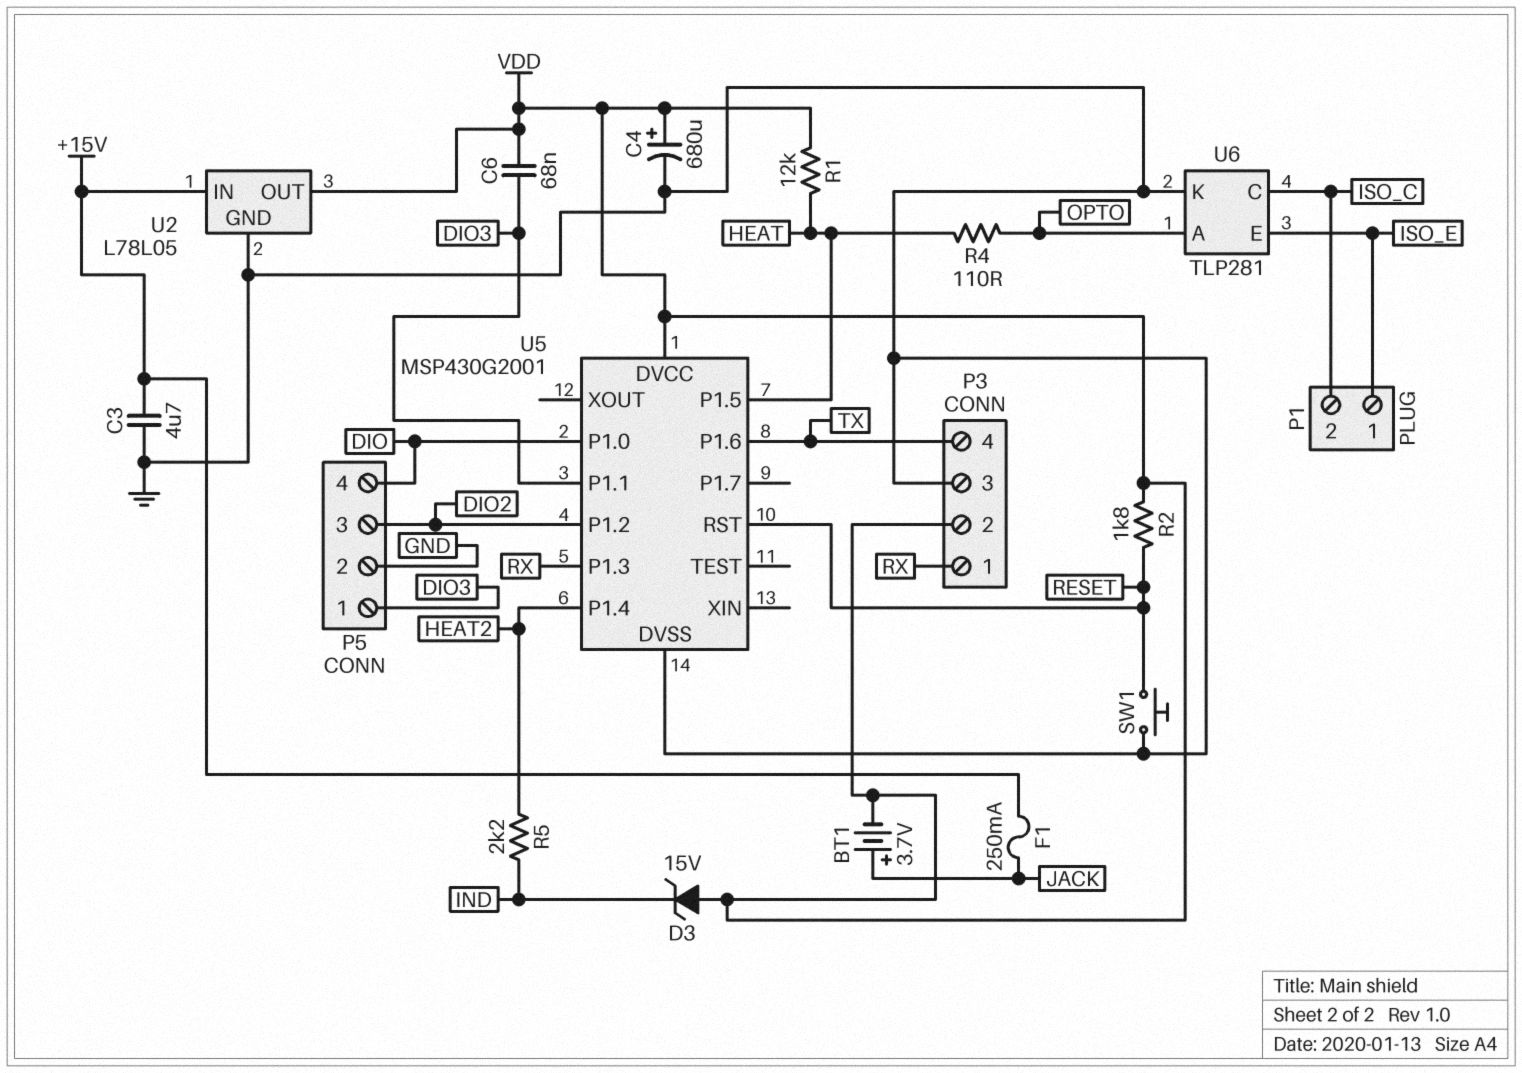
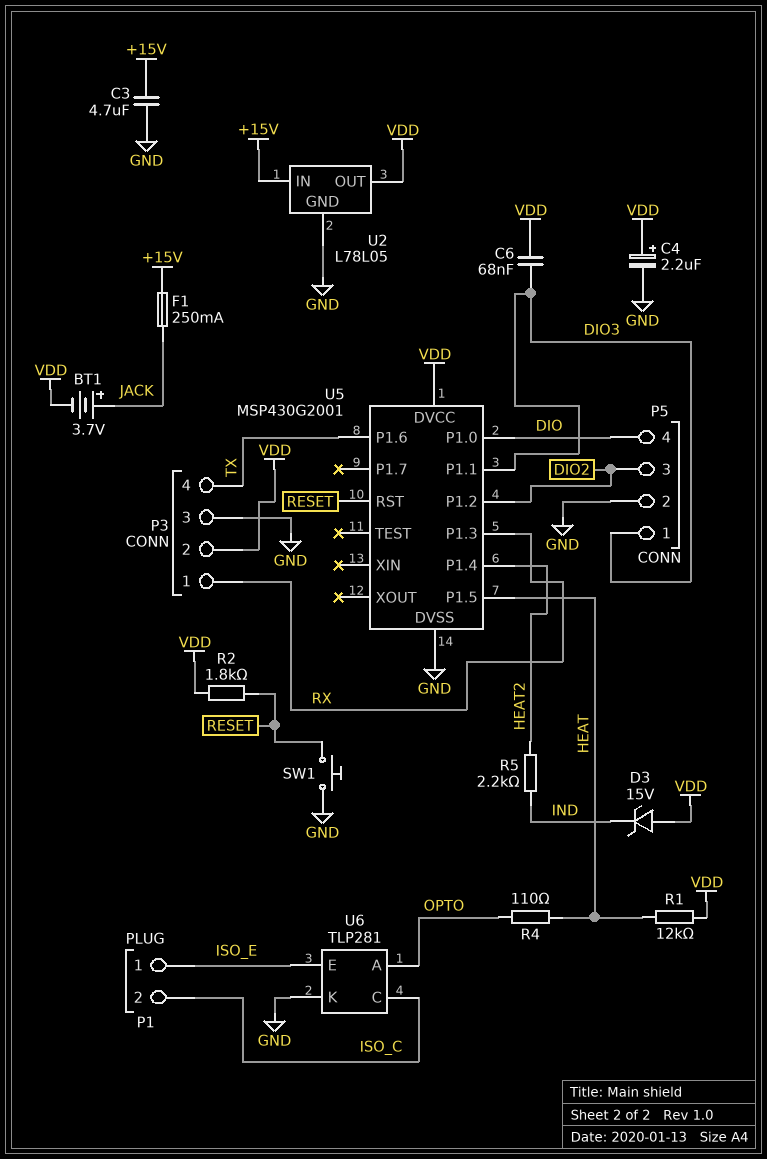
C4: 680uF (plus VDD, minus GND) -> 2.2uF (plus VDD, minus GND)

